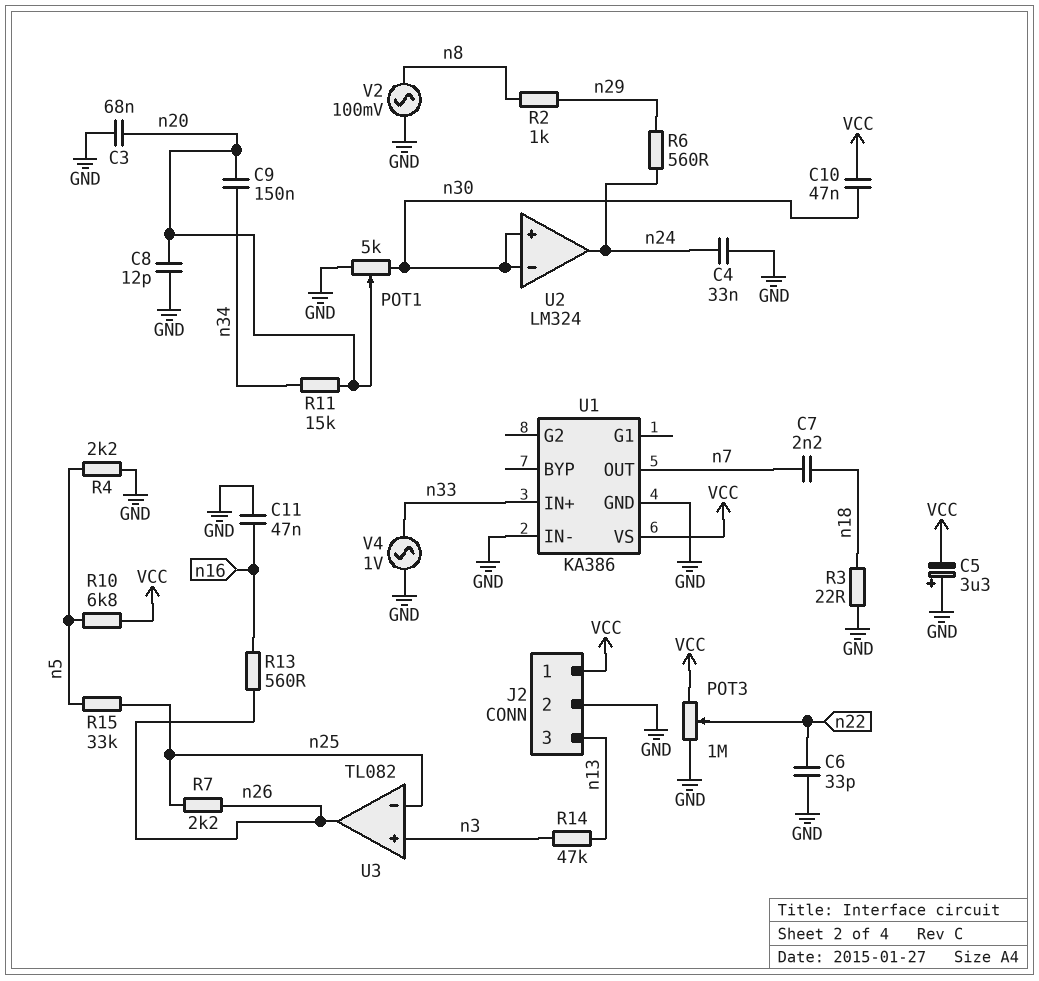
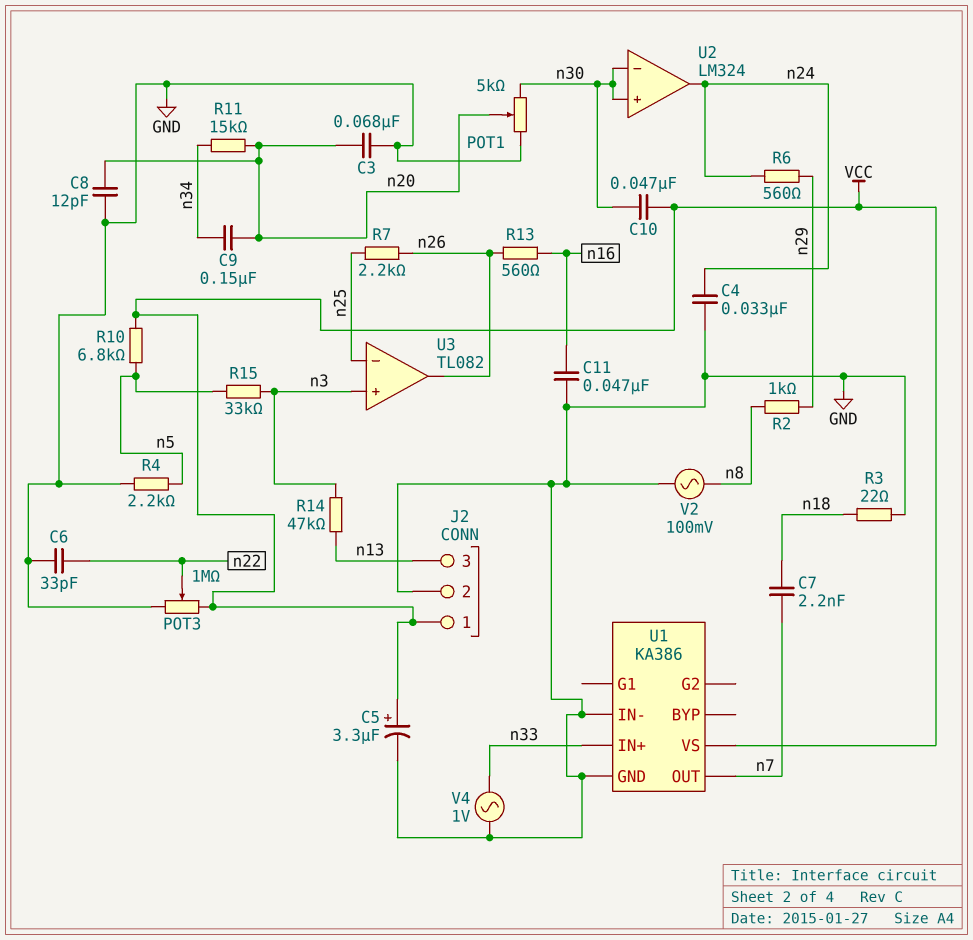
C5: 3.3uF (plus GND, minus VCC) -> 3.3uF (plus VCC, minus GND)
R15: 33k (n5, n25) -> 33k (n3, n5)

